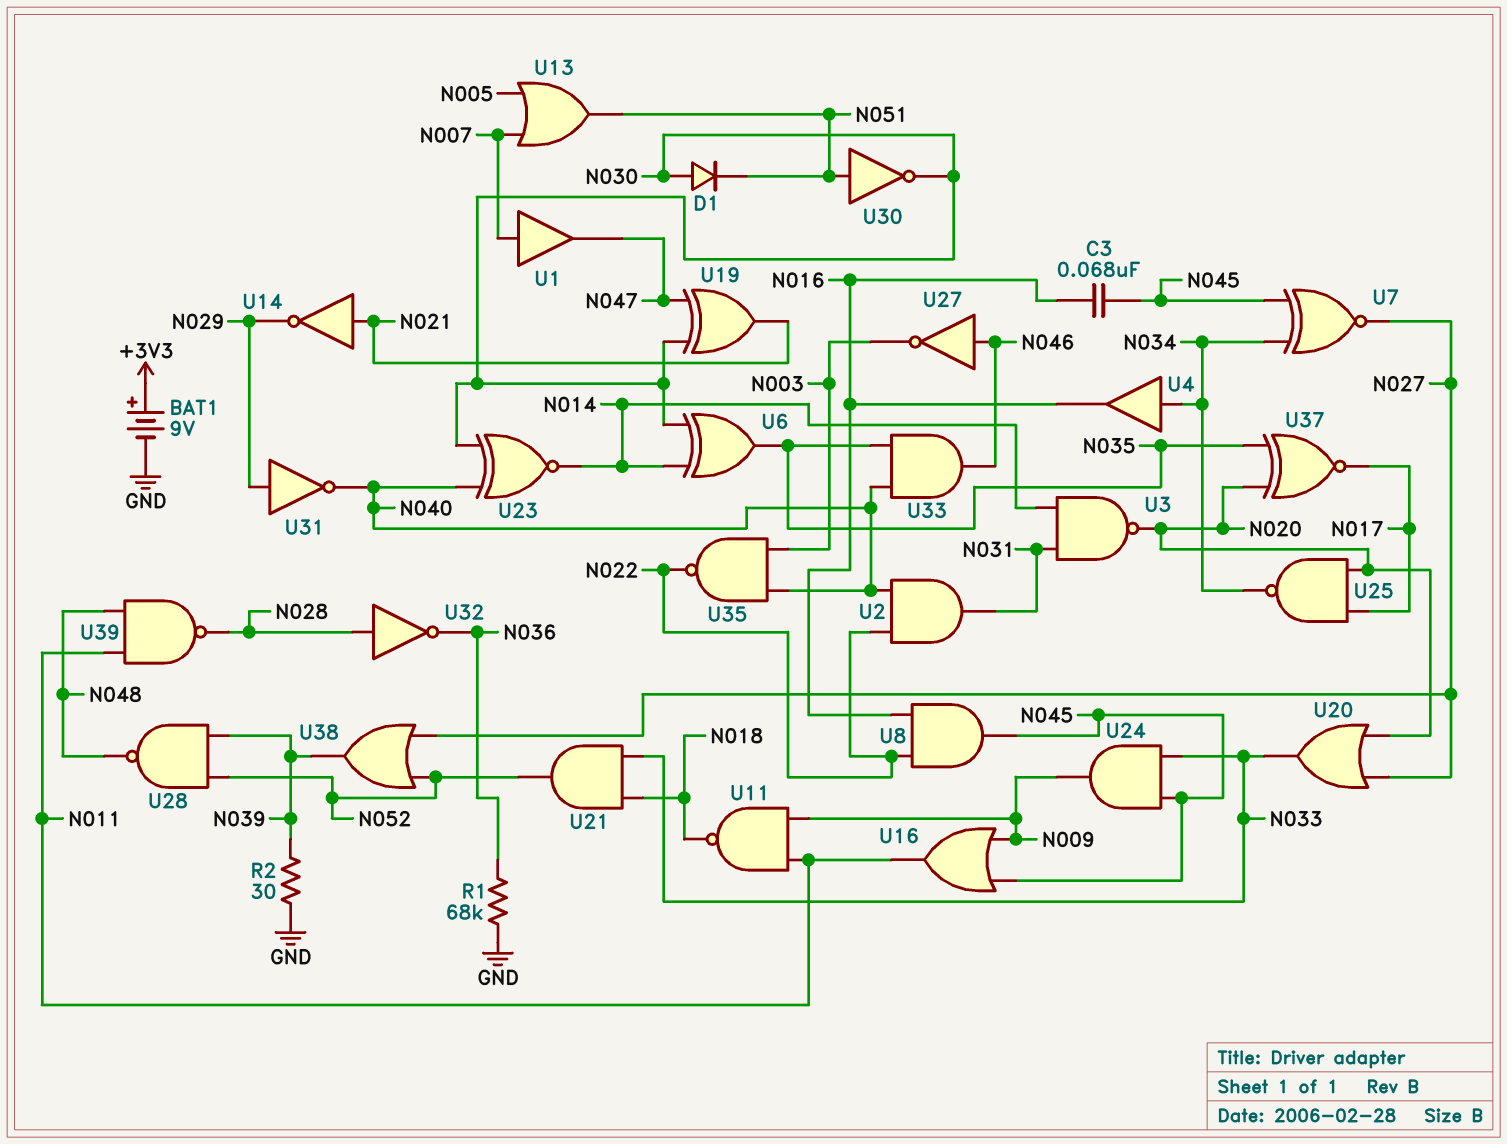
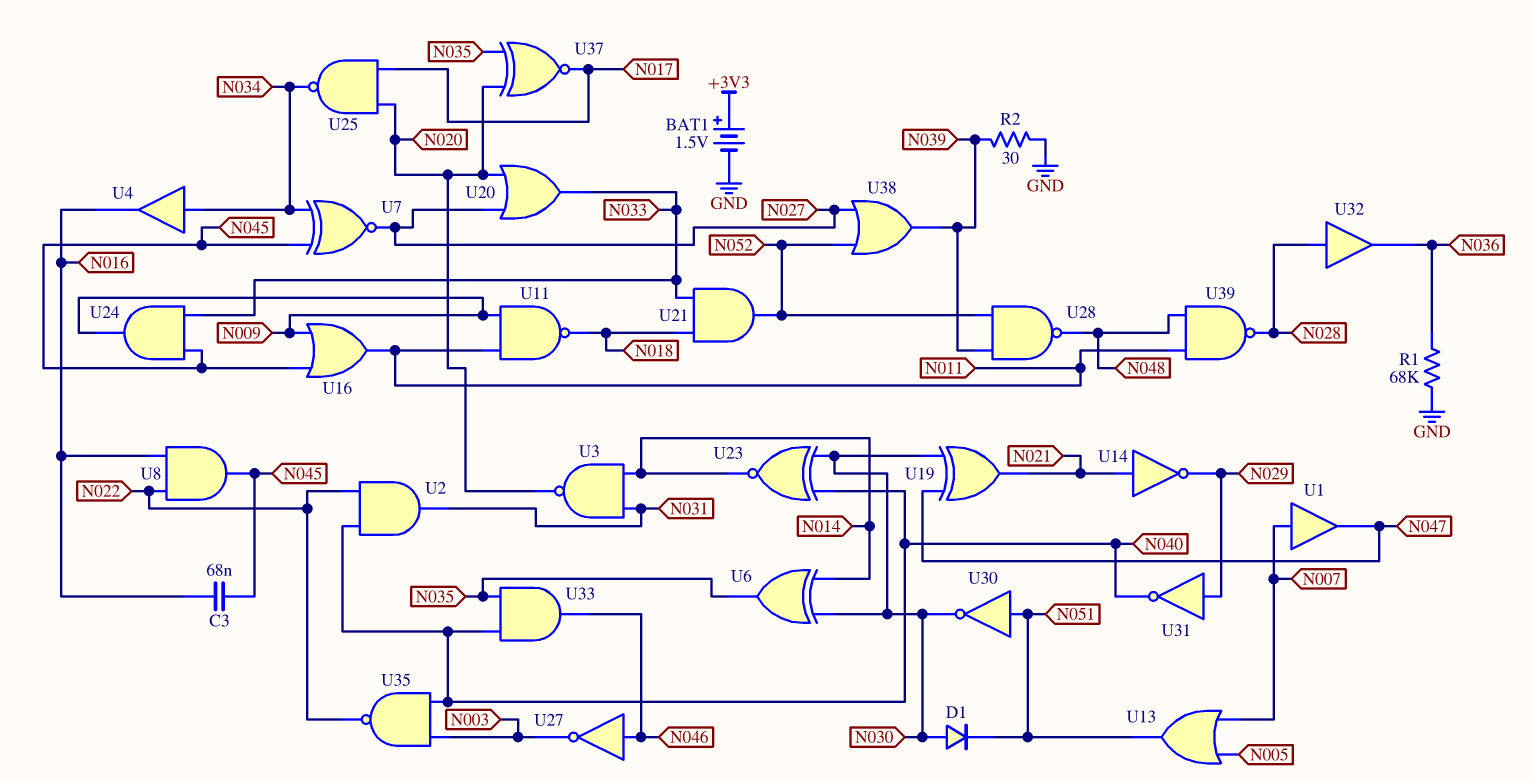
BAT1: 9V (plus +3V3, minus GND) -> 1.5V (plus +3V3, minus GND)
U32: NOT (in N028, out N036) -> buffer (in N028, out N036)

